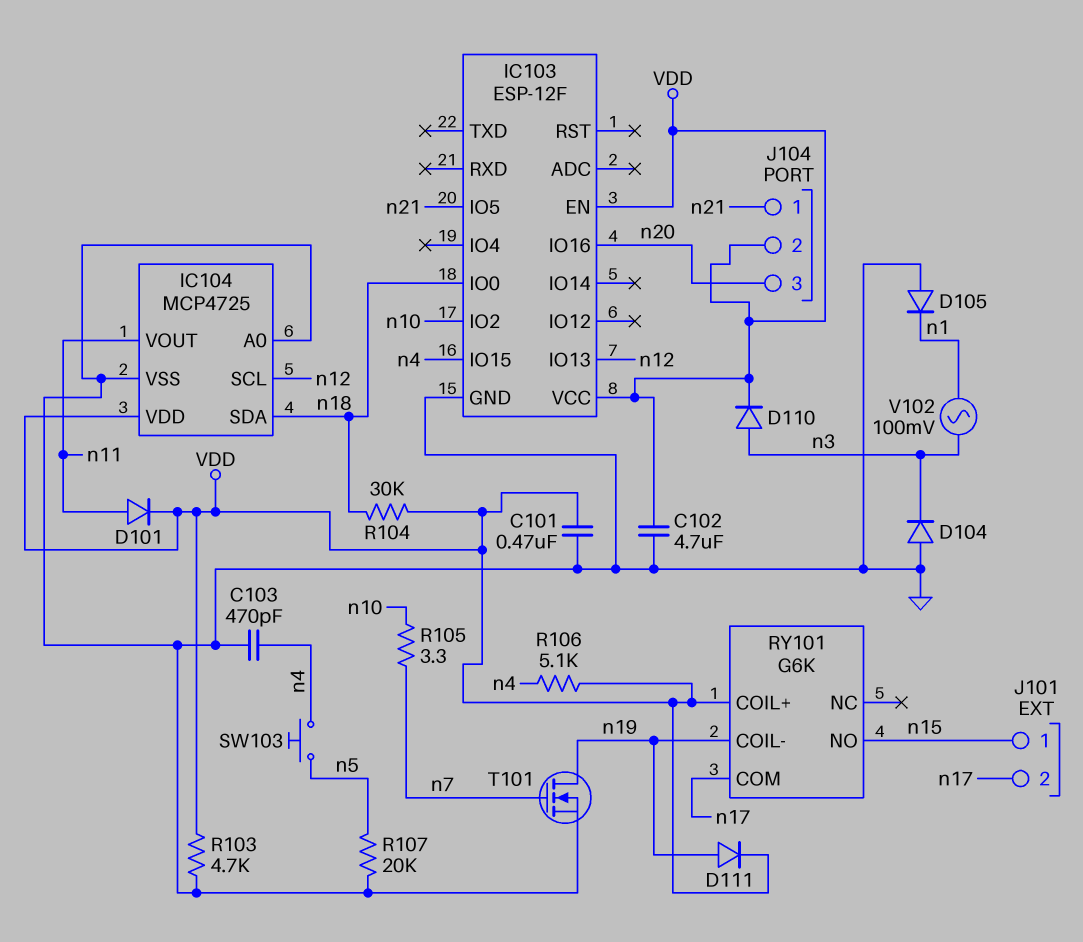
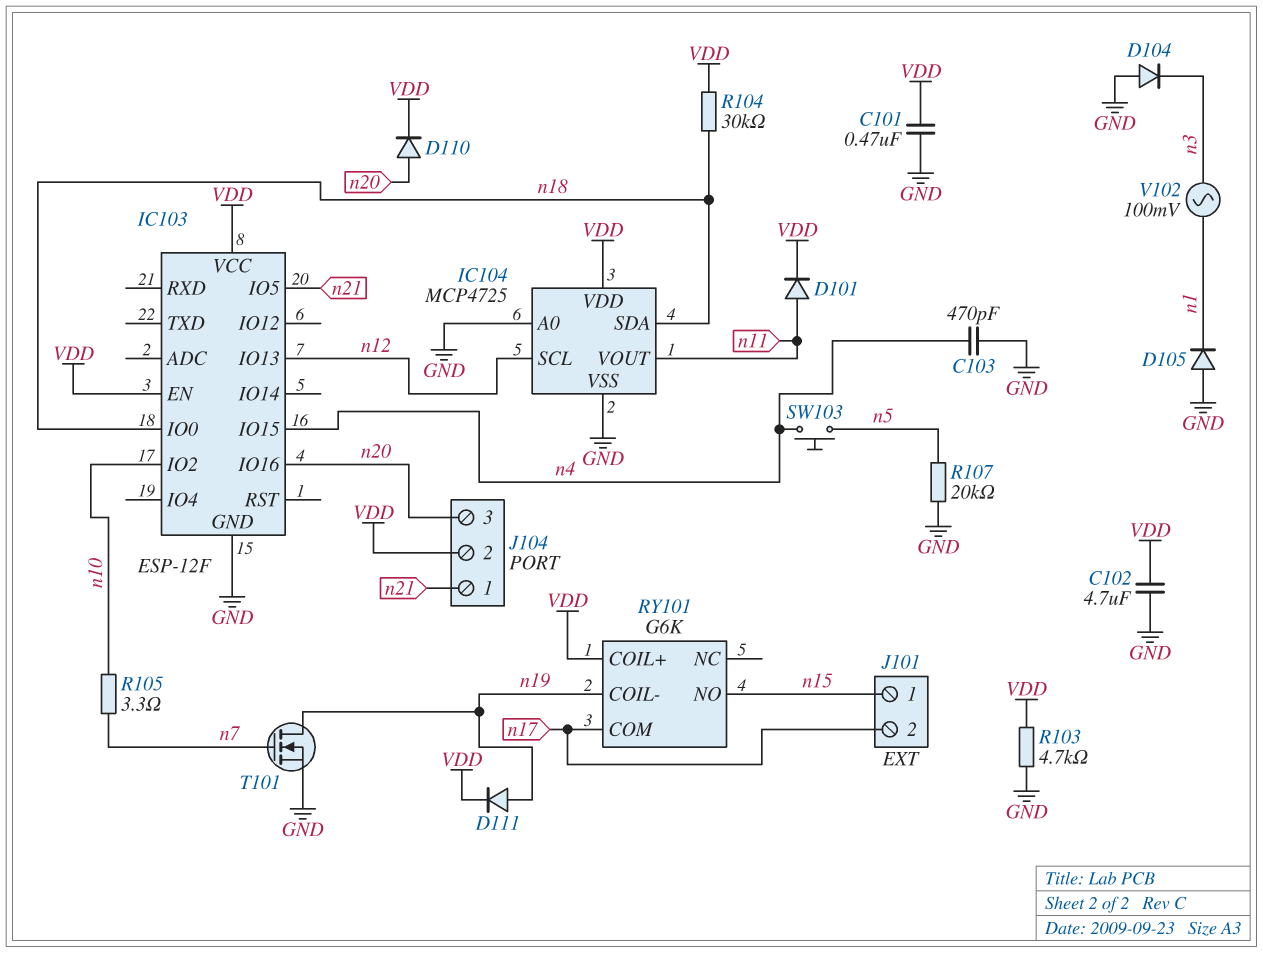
D110: diode (A n3, K VDD) -> diode (A n20, K VDD)
R106: 5.1k (VDD, n4) -> none

